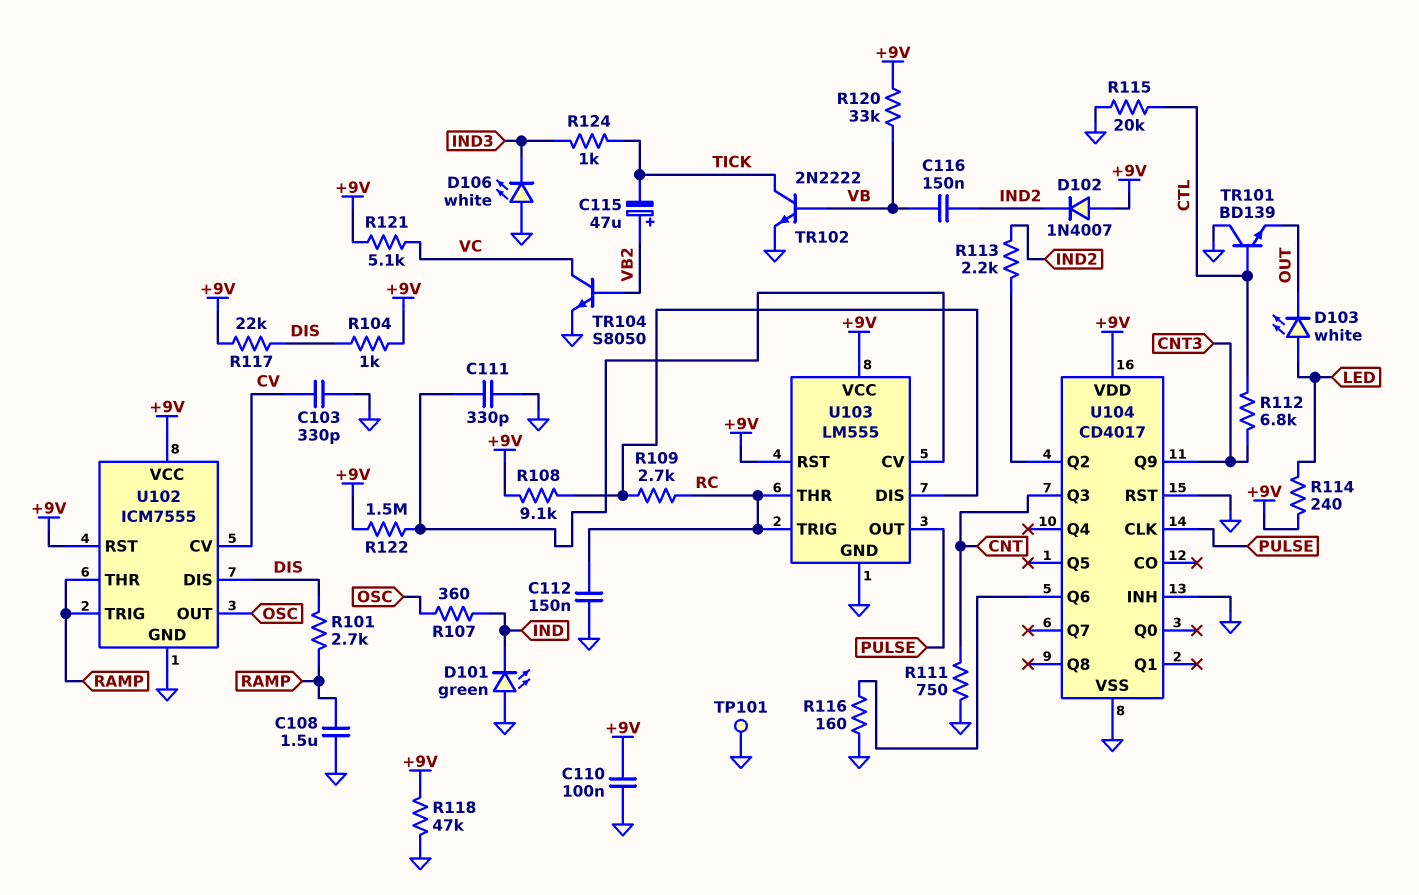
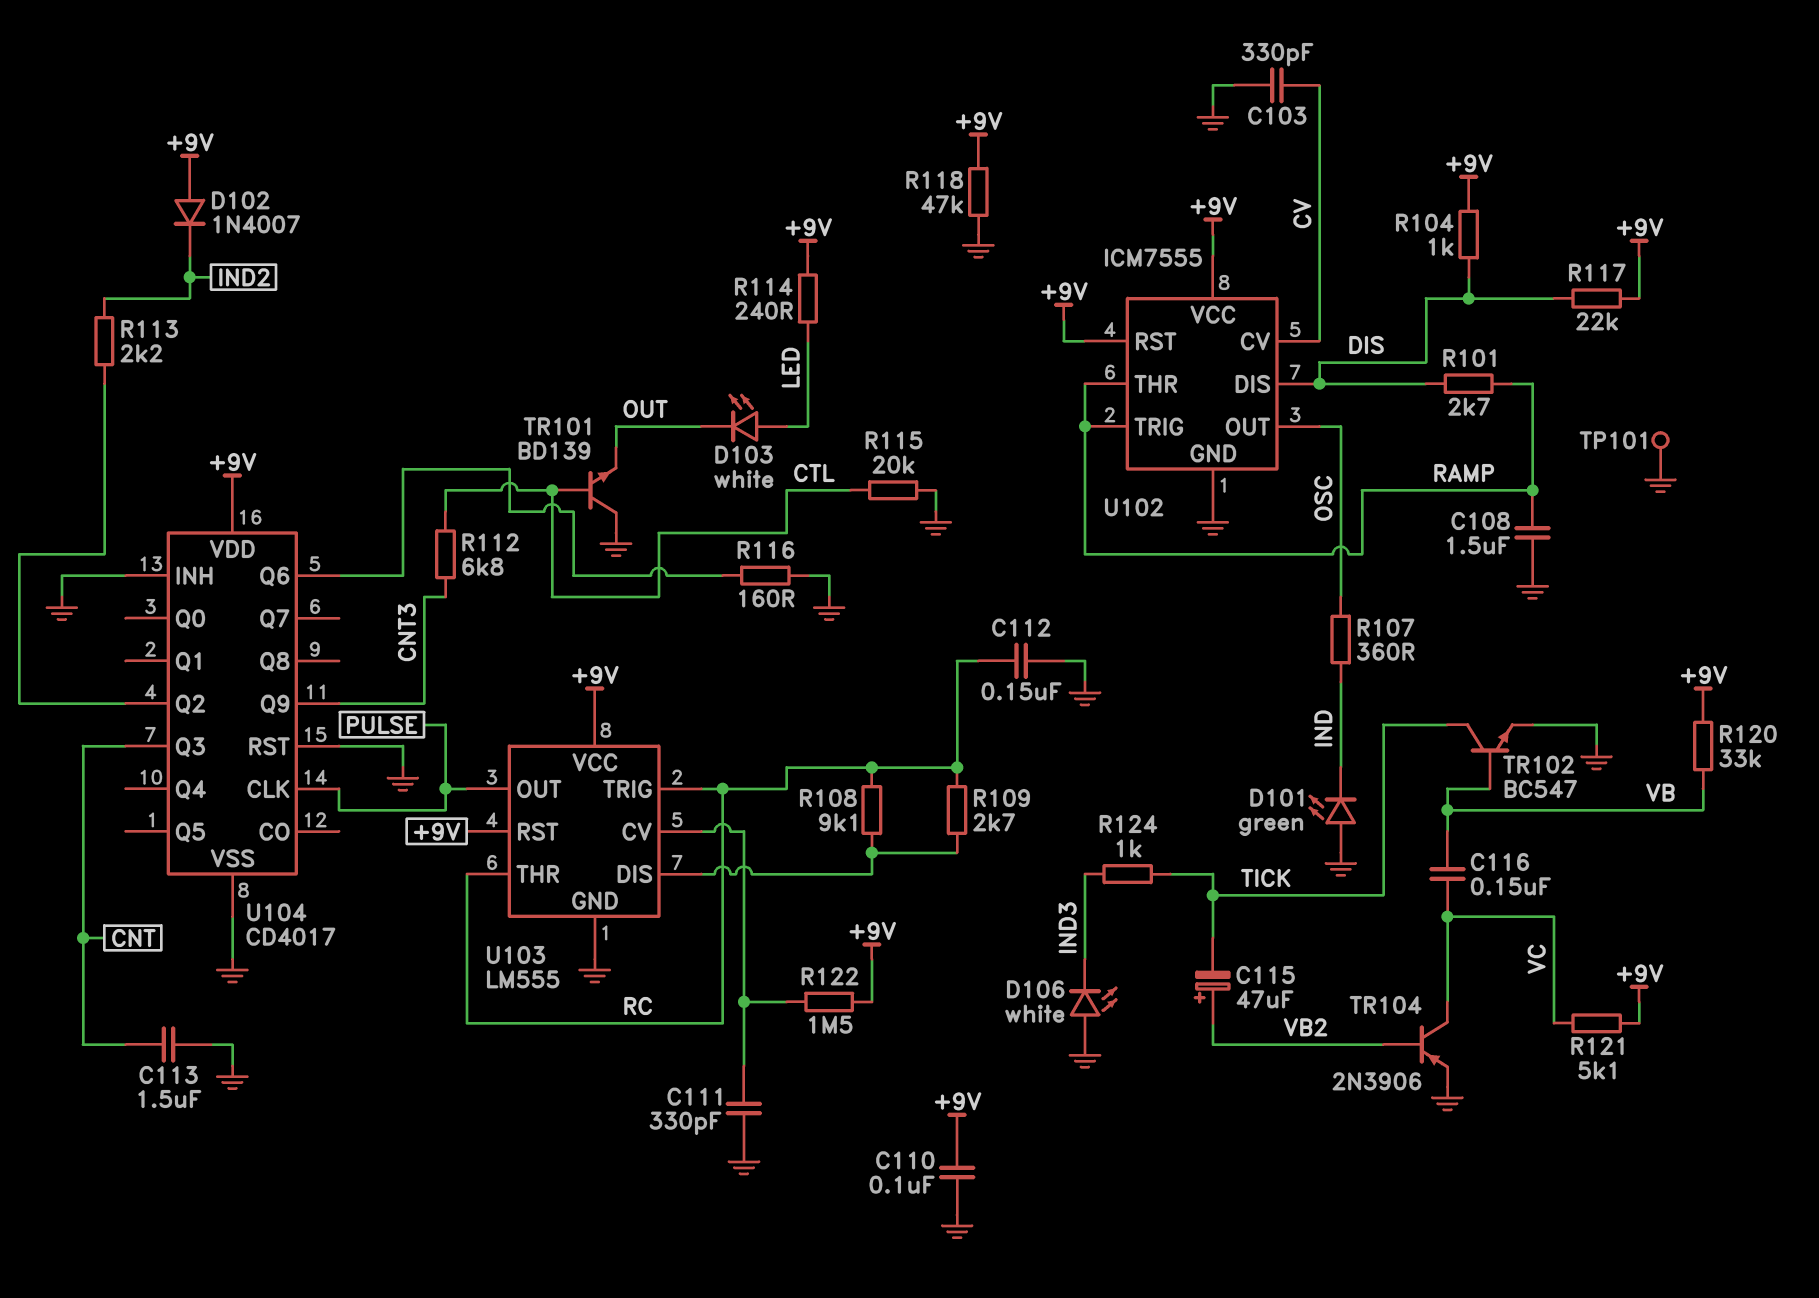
C113: none -> 1.5uF (CNT, GND)
C116: 150nF (IND2, VB) -> 150nF (VB, VC)
R108: 9.1k (+9V, U103/DIS) -> 9.1k (RC, U103/DIS)
R111: 750 (CNT, GND) -> none
TR102: NPN 2N2222 (B VB, C TICK, E GND) -> NPN BC547 (B VB, C TICK, E GND)
TR104: NPN S8050 (B VB2, C VC, E GND) -> PNP 2N3906 (B VB2, C VC, E GND)

